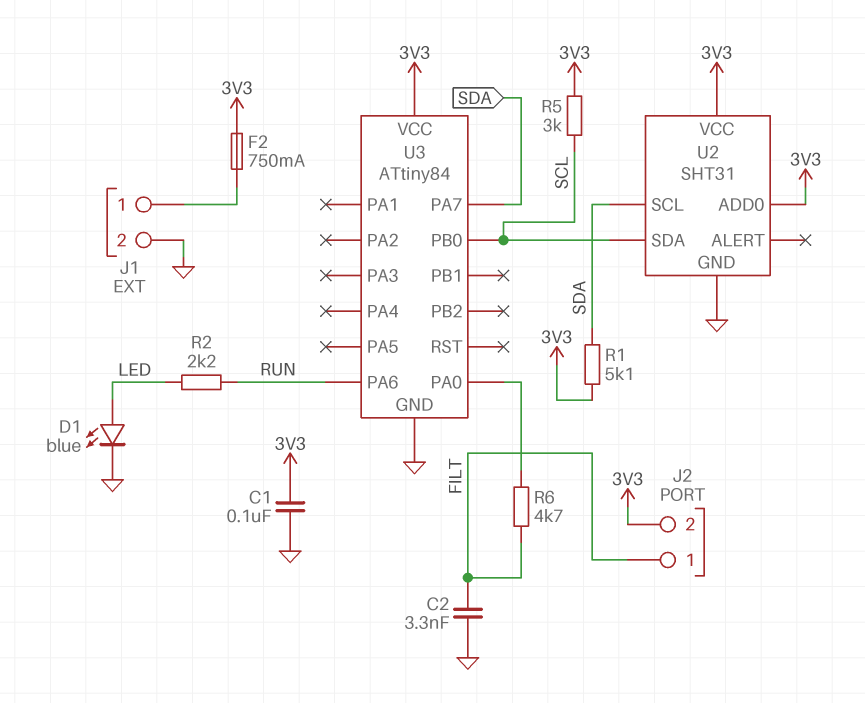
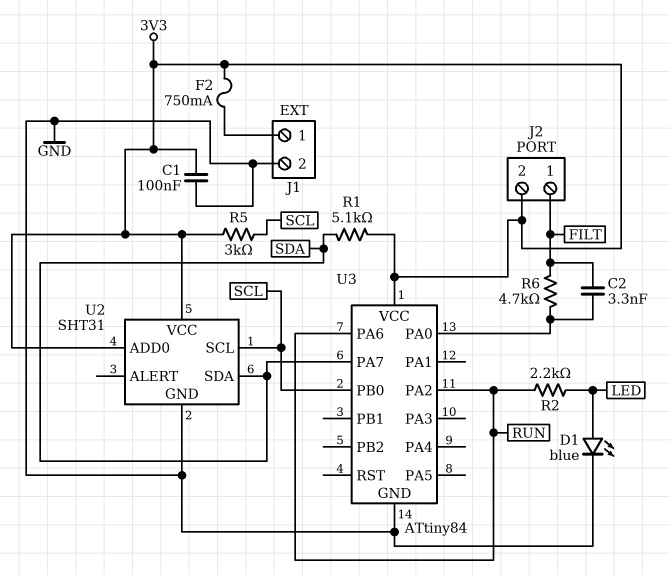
C2: 3.3nF (FILT, GND) -> 3.3nF (FILT, U3/PA0)
U2 pin SCL: SDA -> SCL
U2 pin SDA: SCL -> SDA
U3 pin PA2: none -> RUN

